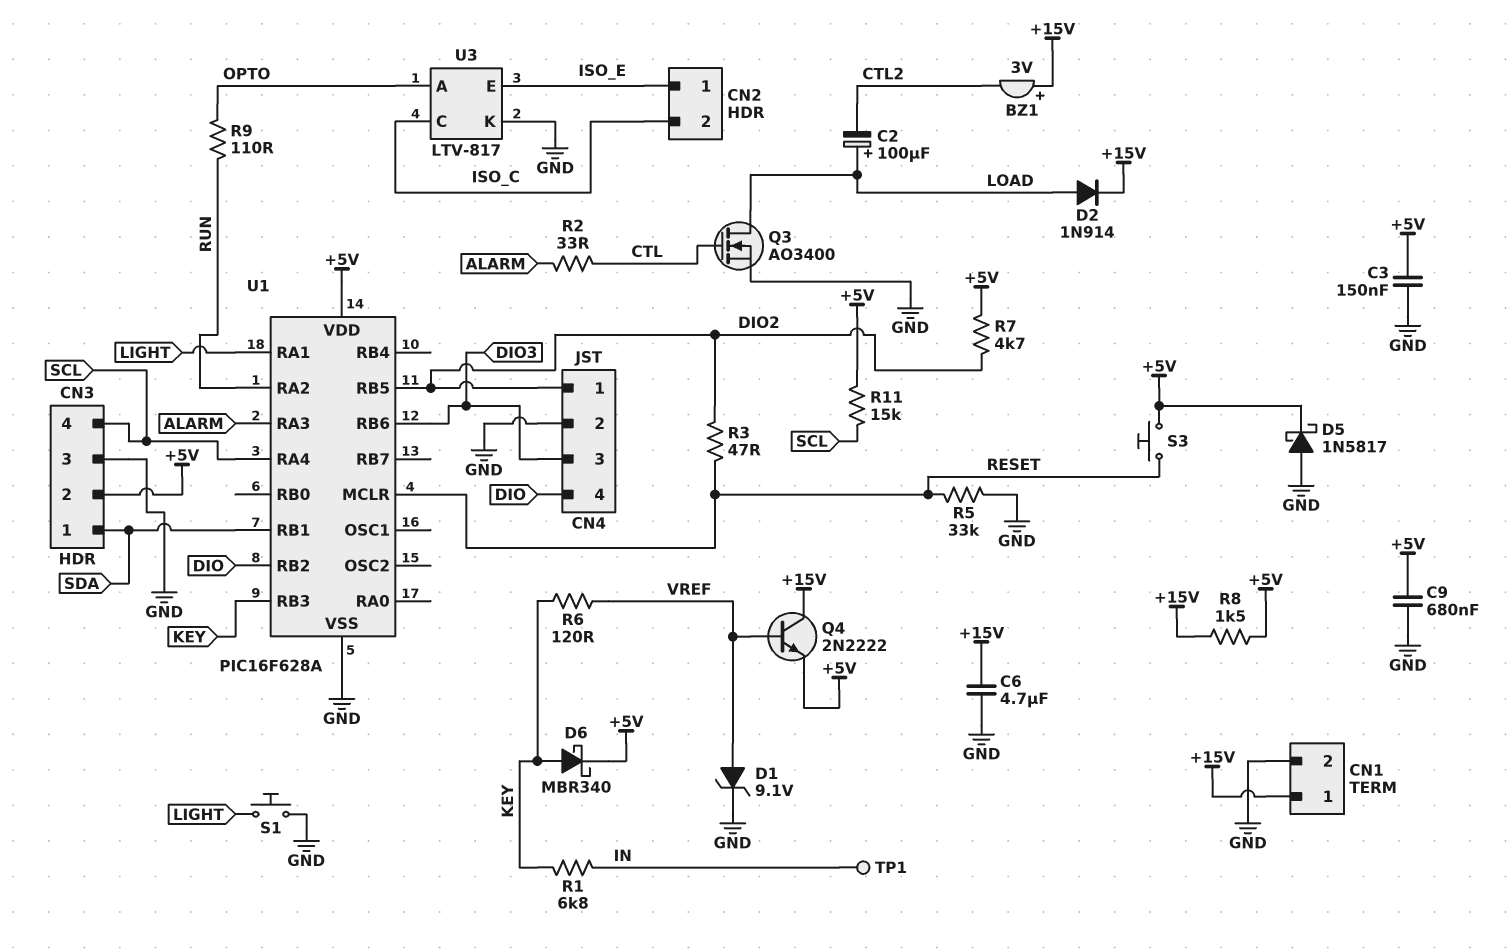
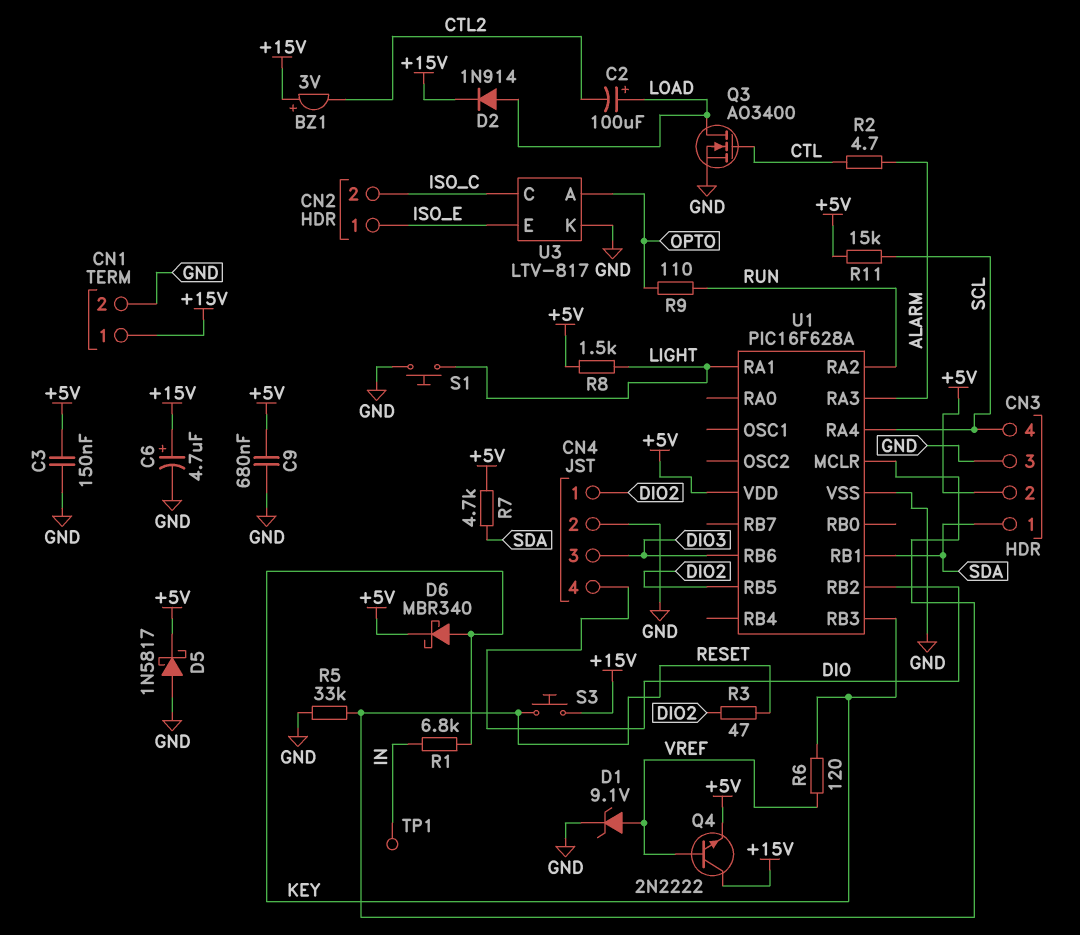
C6: 4.7uF (+15V, GND) -> 4.7uF (plus +15V, minus GND)
R2: 33 (ALARM, CTL) -> 4.7 (ALARM, CTL)
R7: 4.7k (+5V, DIO2) -> 4.7k (+5V, SDA)
R8: 1.5k (+5V, +15V) -> 1.5k (+5V, LIGHT)
S3: button (+5V, RESET) -> button (+15V, RESET)

